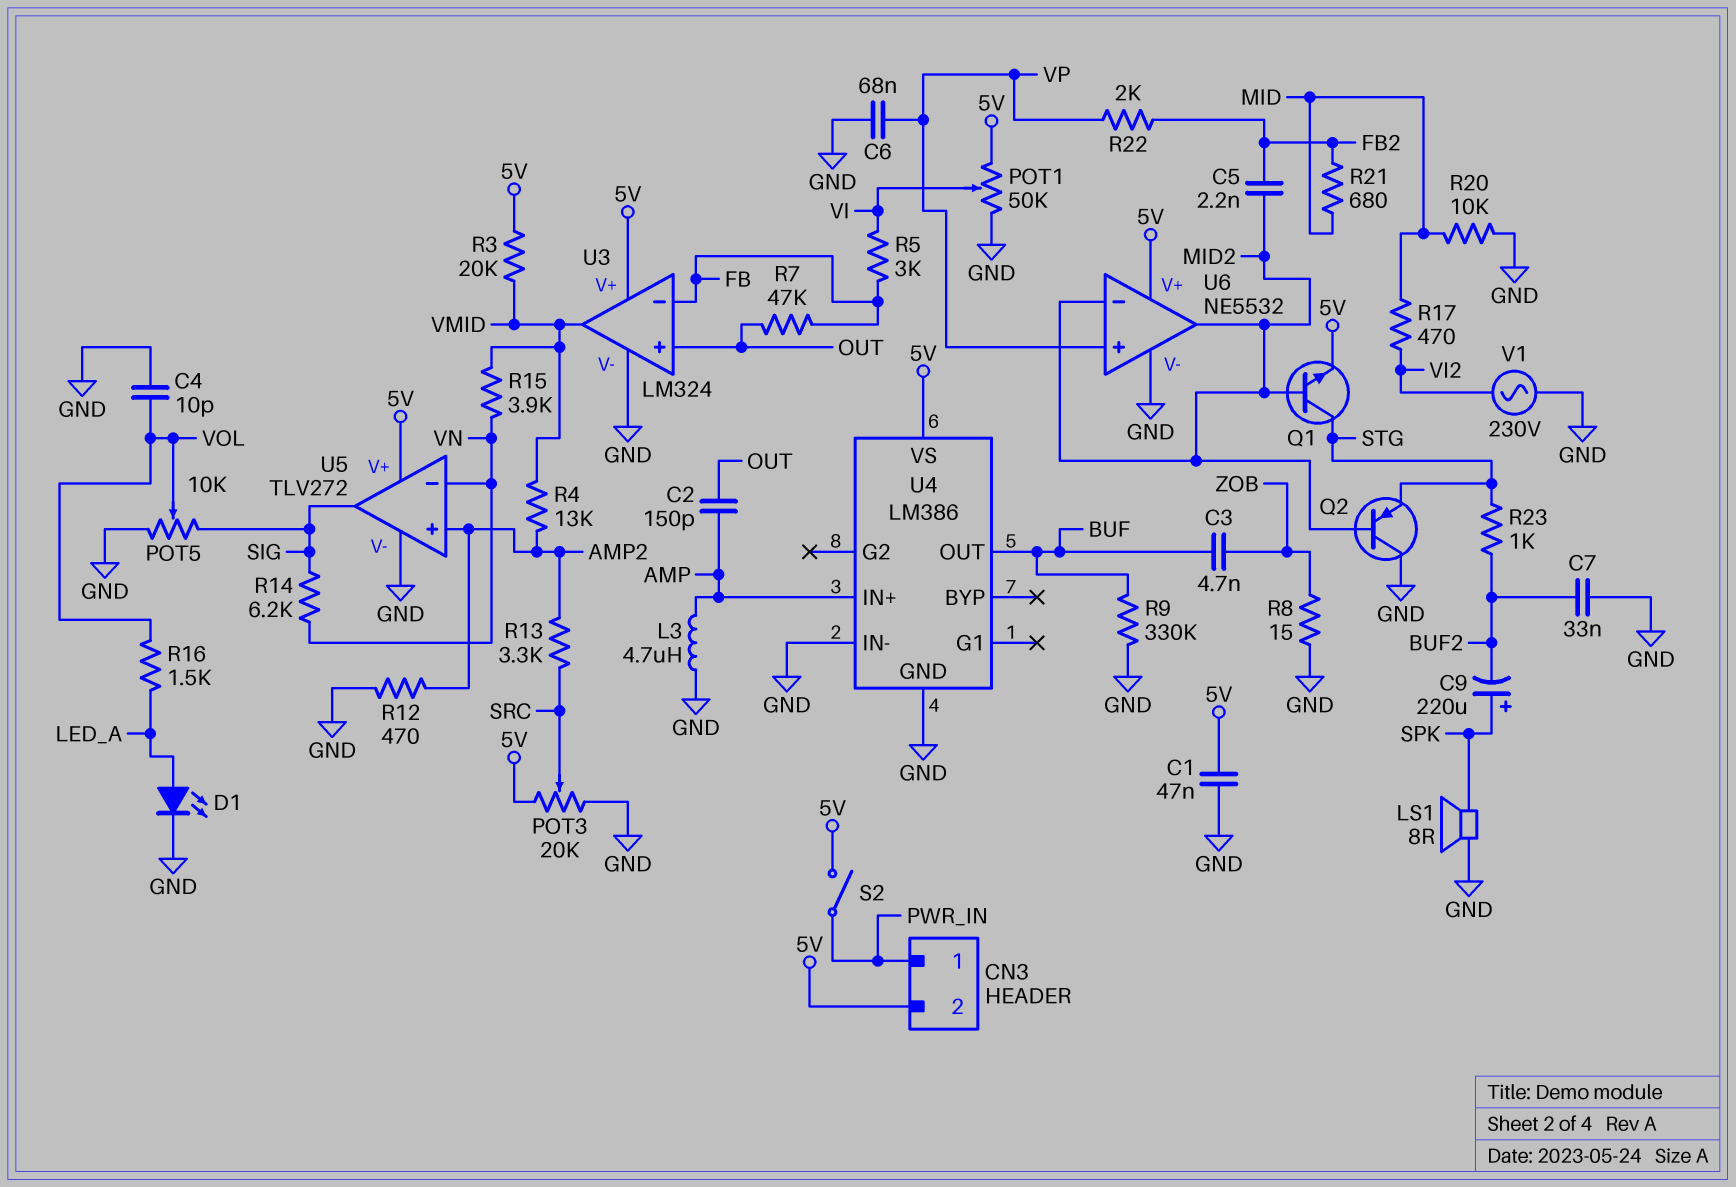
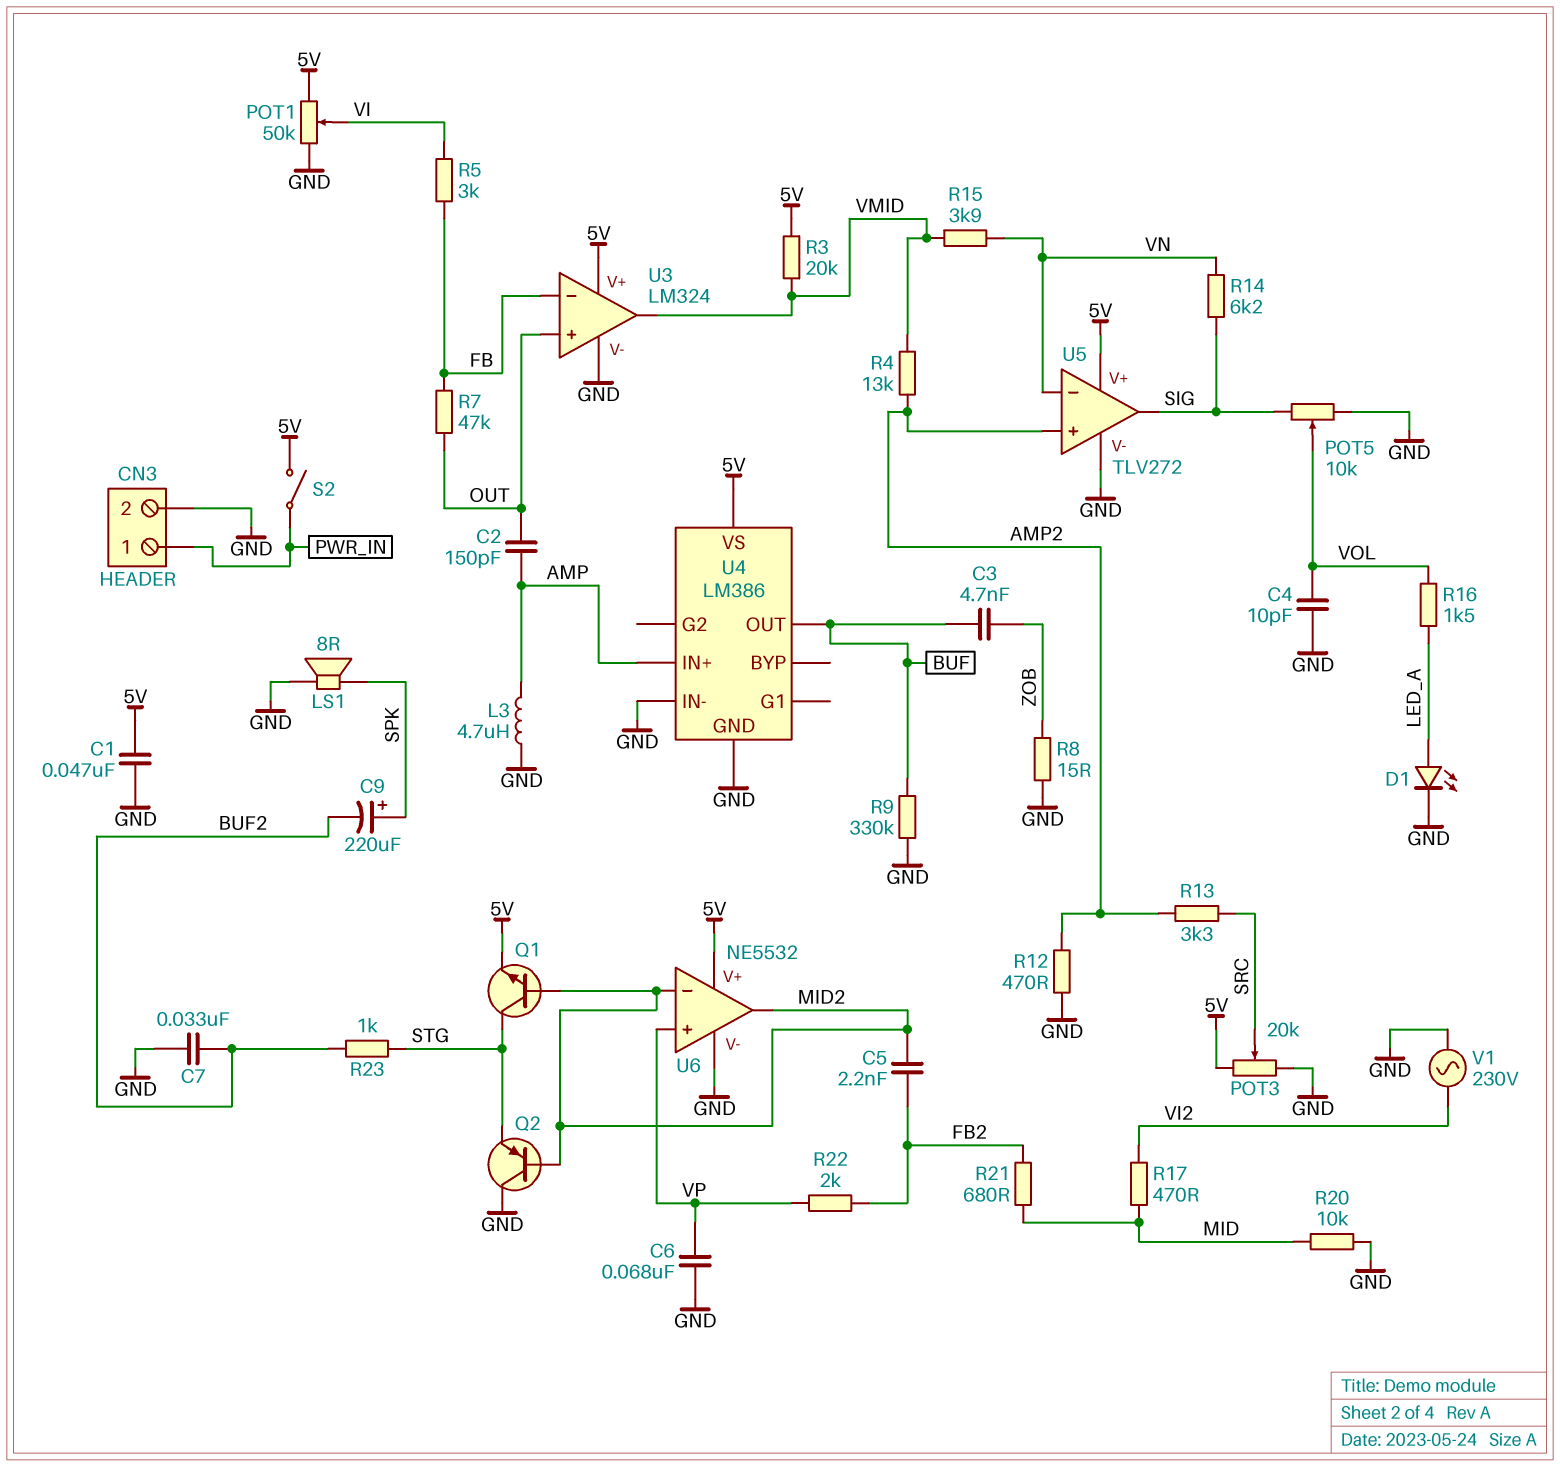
CN3 pin 2: 5V -> GND

